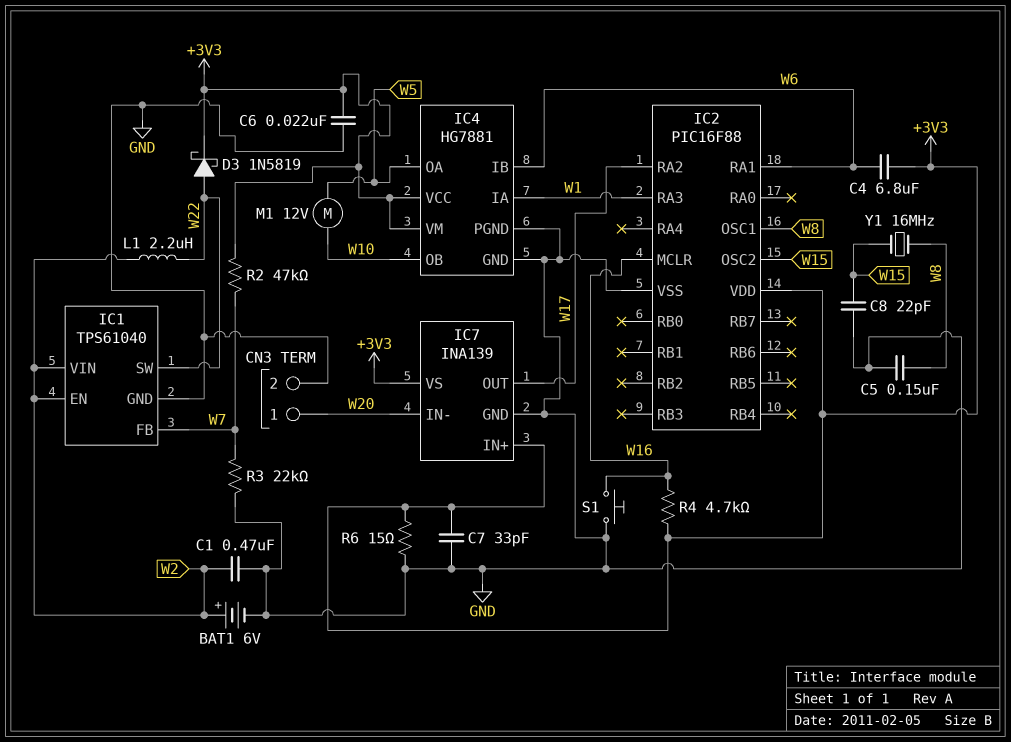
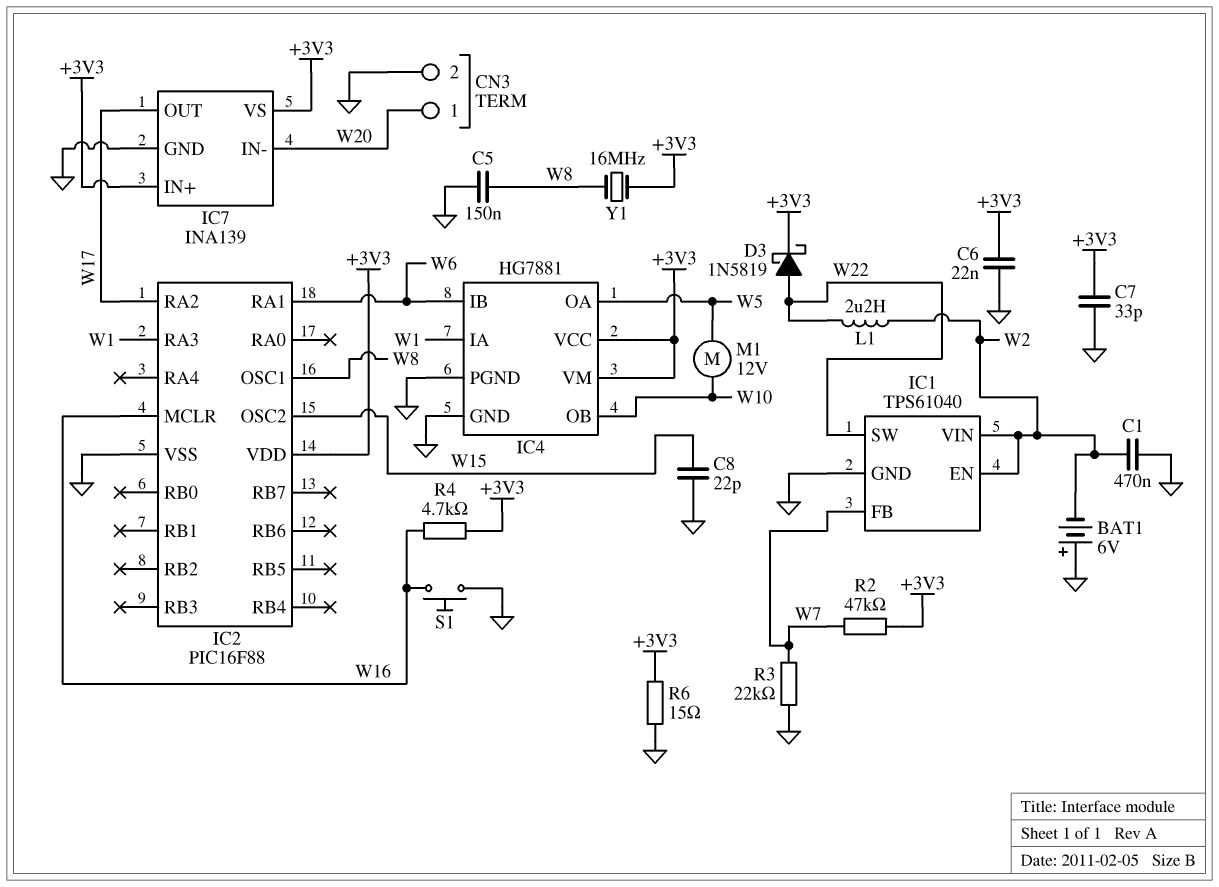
BAT1: 6V (plus W2, minus GND) -> 6V (plus GND, minus W2)
C4: 6.8uF (+3V3, W6) -> none
Y1: 16MHz (W8, W15) -> 16MHz (+3V3, W8)

